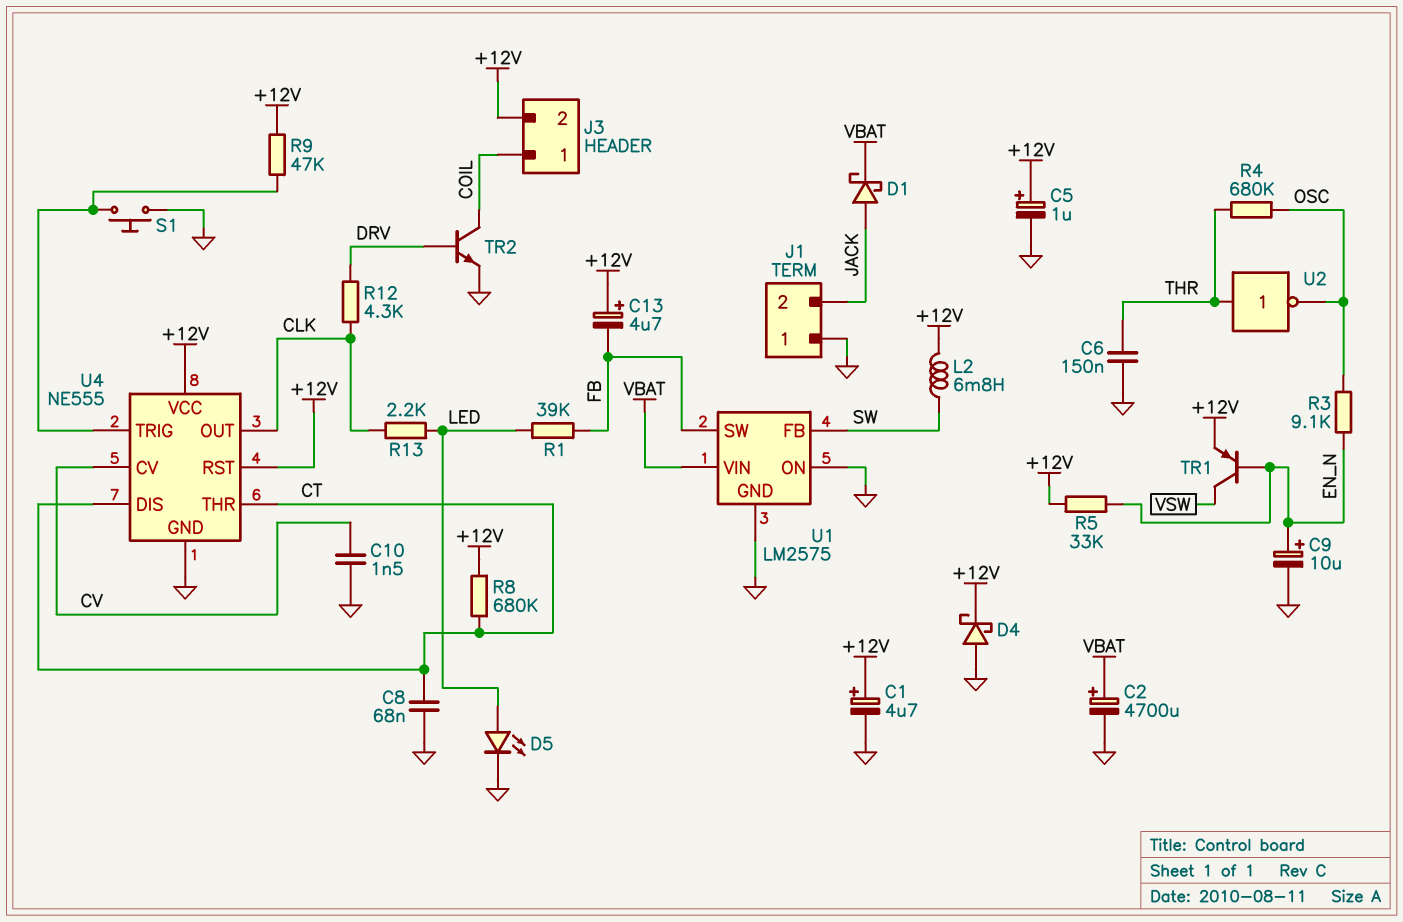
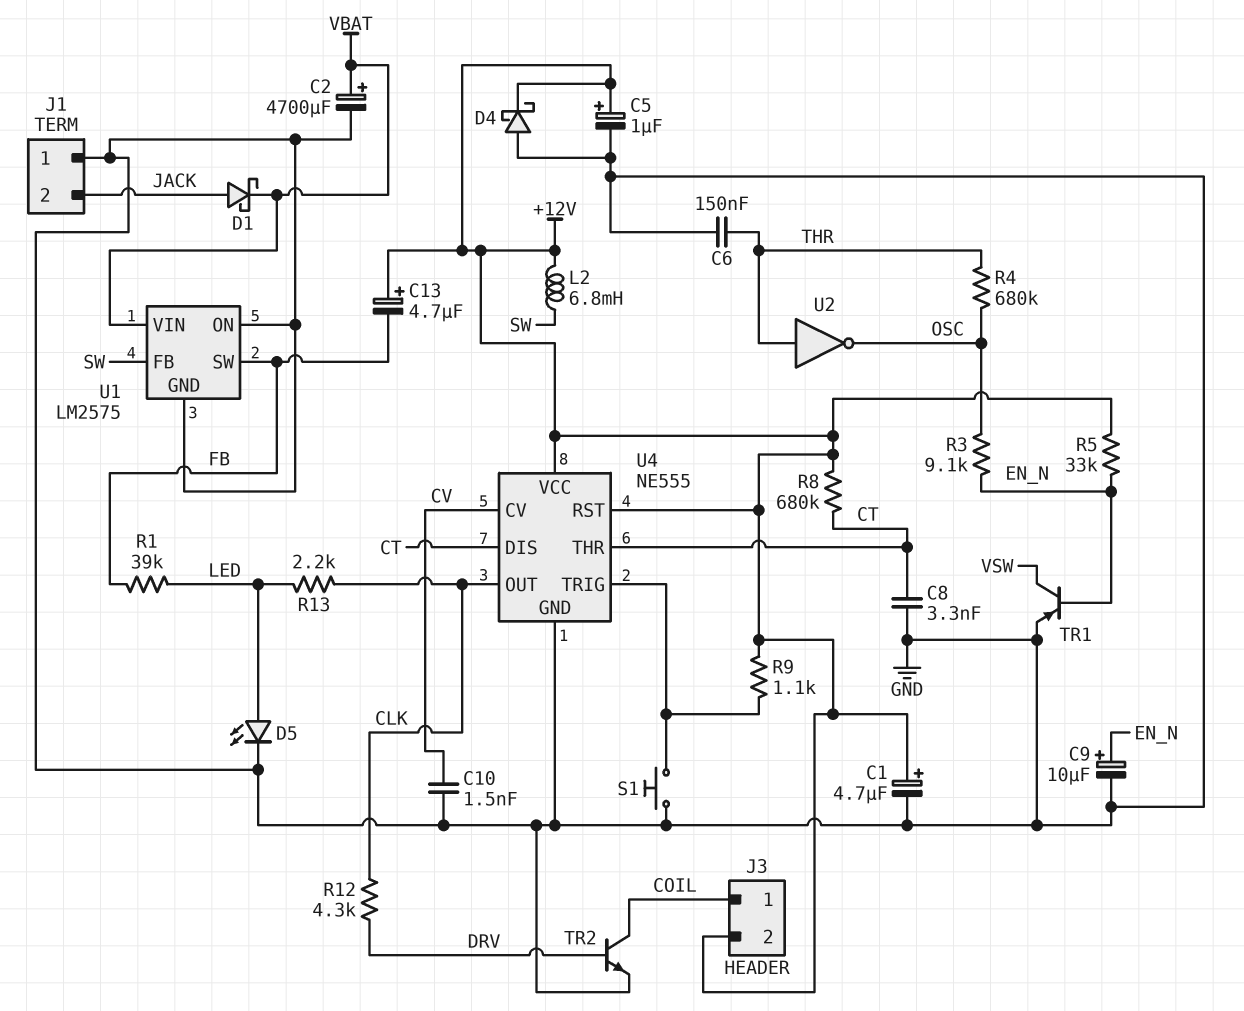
C8: 68nF (CT, GND) -> 3.3nF (CT, GND)
R9: 47k (+12V, U4/TRIG) -> 1.1k (+12V, U4/TRIG)
TR1: PNP (B EN_N, C VSW, E +12V) -> PNP (B EN_N, C VSW, E GND)

